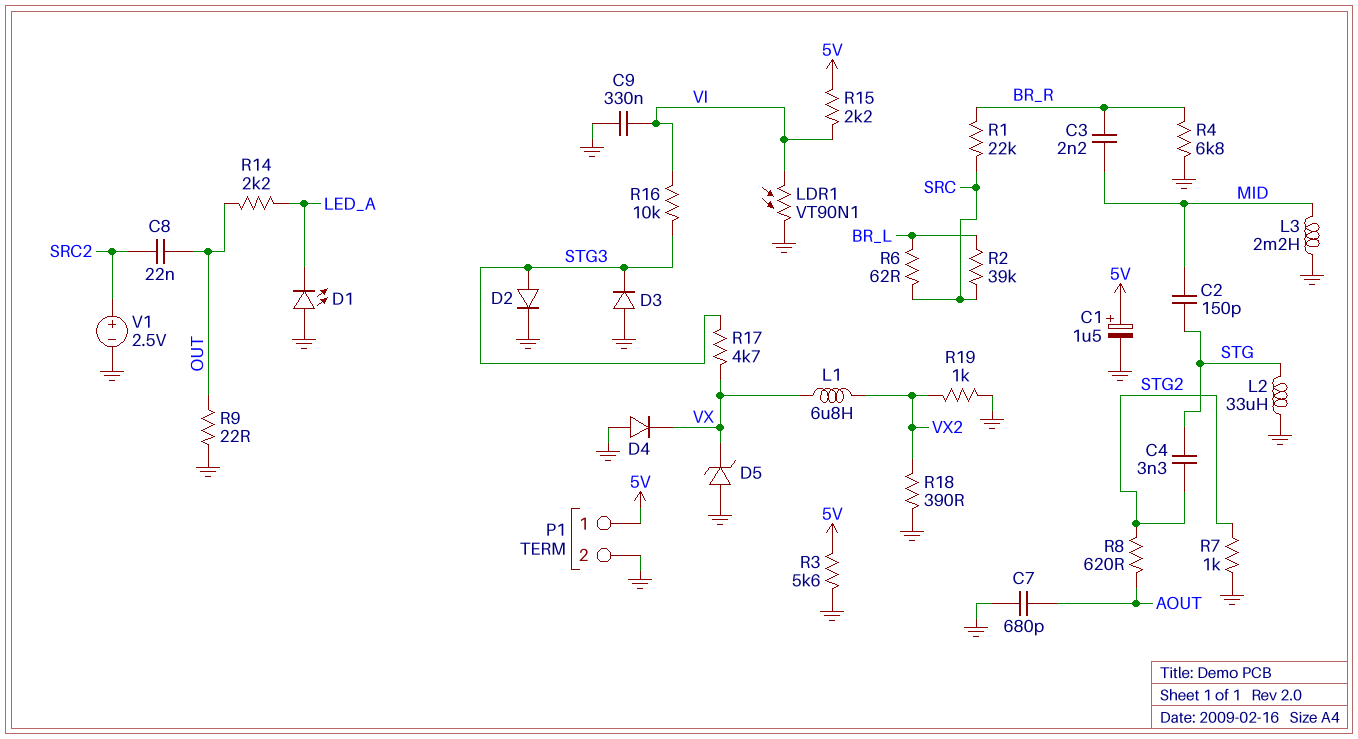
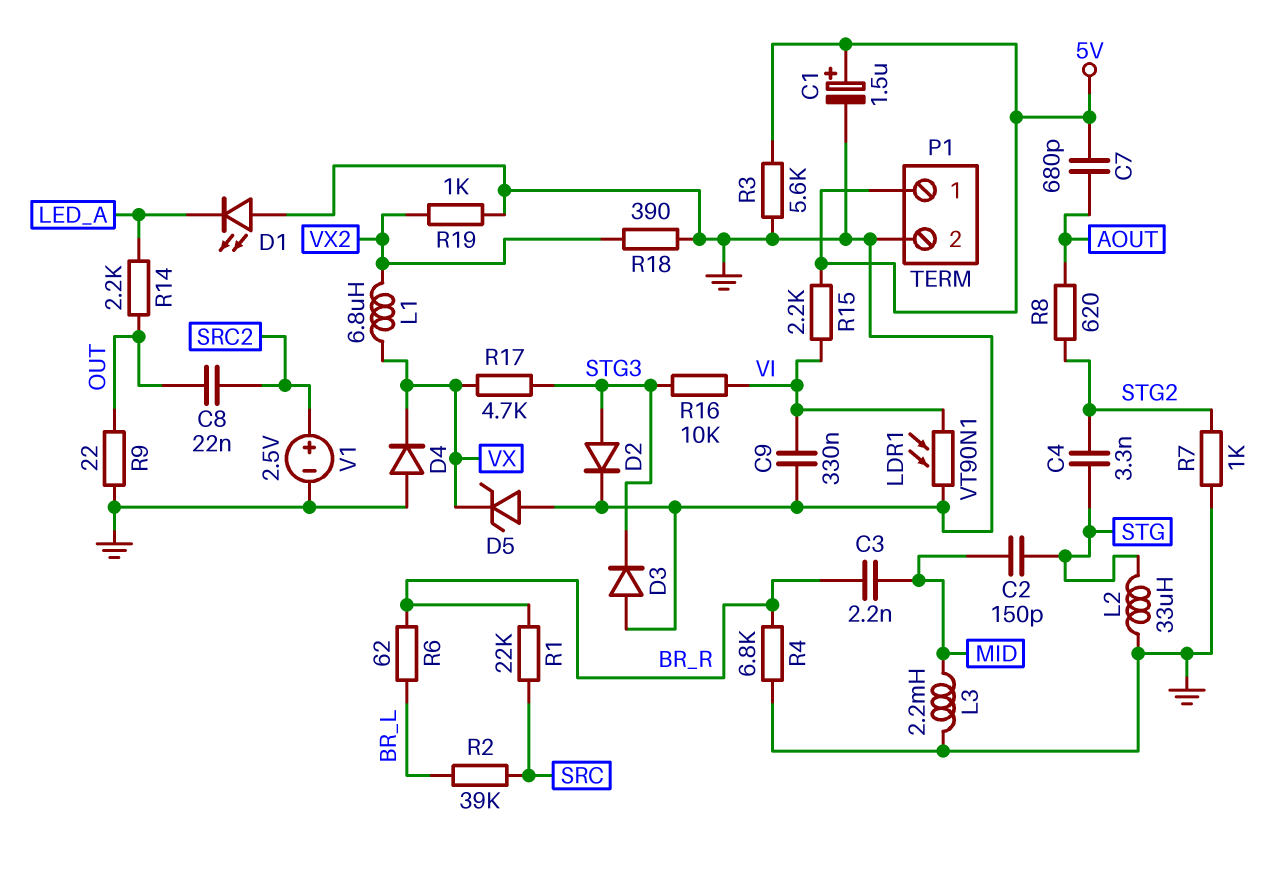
C7: 680pF (AOUT, GND) -> 680pF (5V, AOUT)
R6: 62 (BR_L, SRC) -> 62 (BR_L, BR_R)

